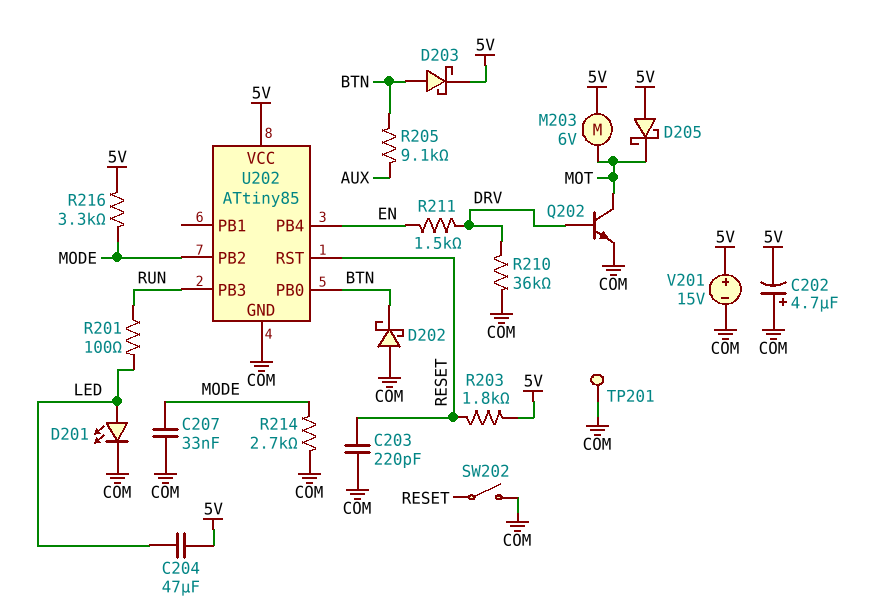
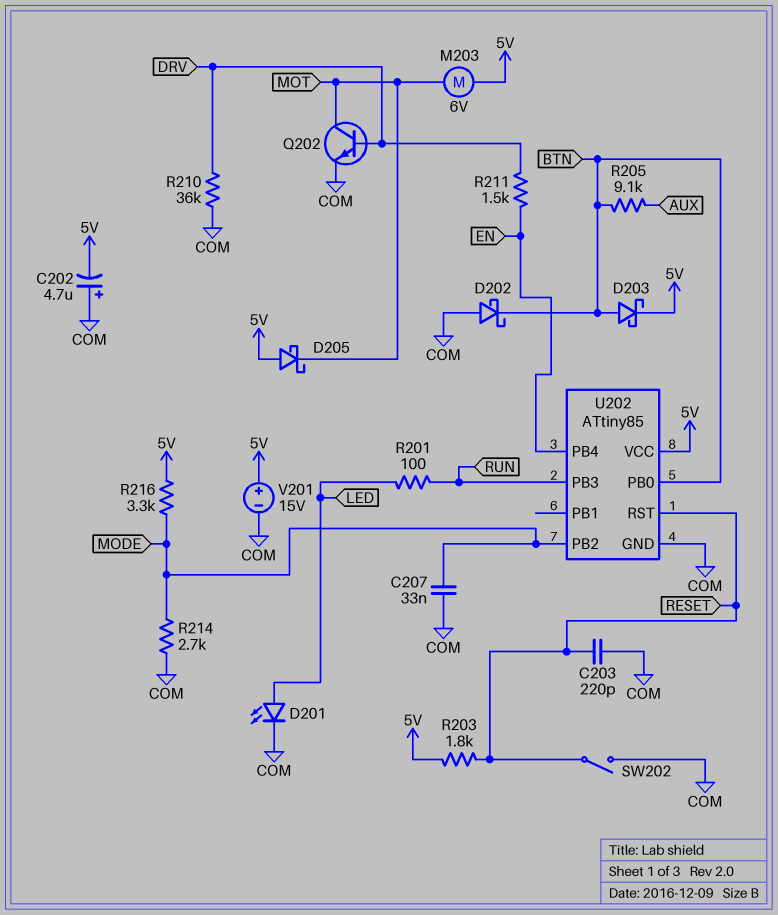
C204: 47uF (5V, LED) -> none
TP201: test point (COM) -> none

